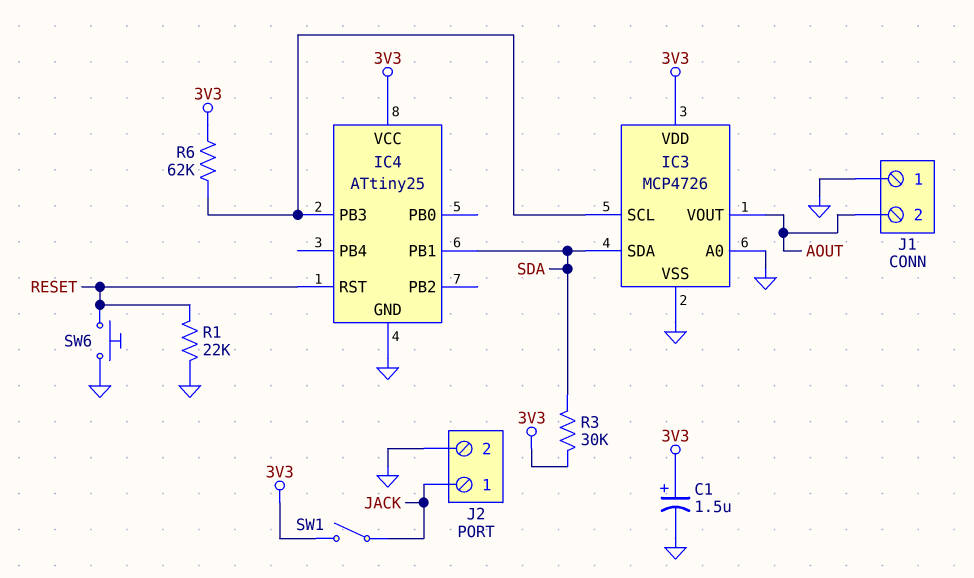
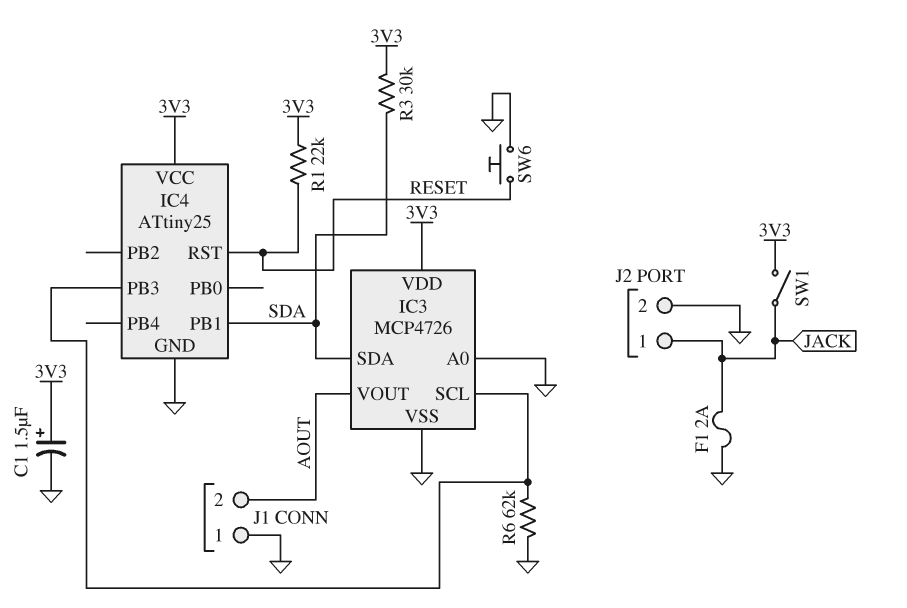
F1: none -> 2A (GND, JACK)
R1: 22k (GND, RESET) -> 22k (3V3, RESET)
R6: 62k (3V3, IC3/SCL) -> 62k (GND, IC3/SCL)

